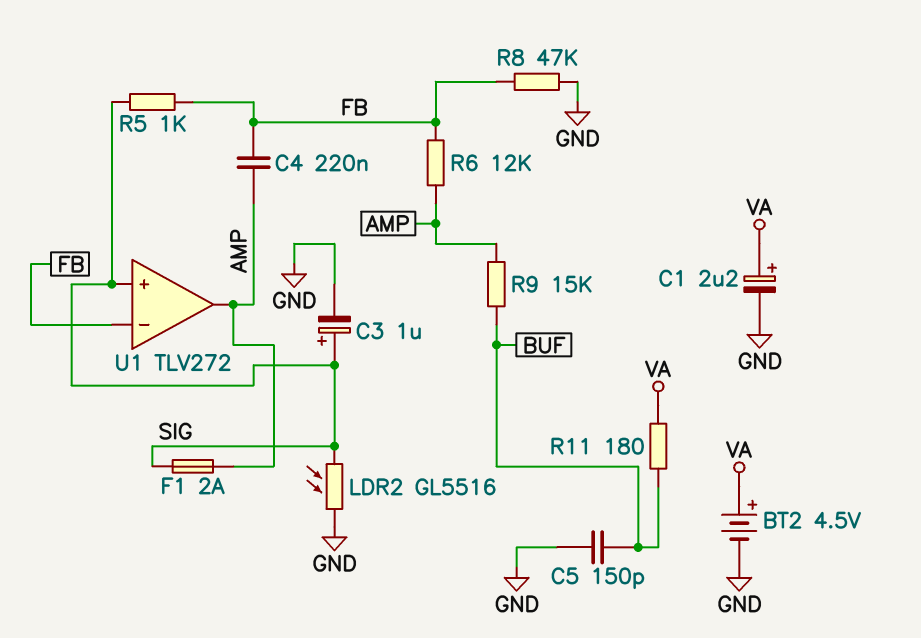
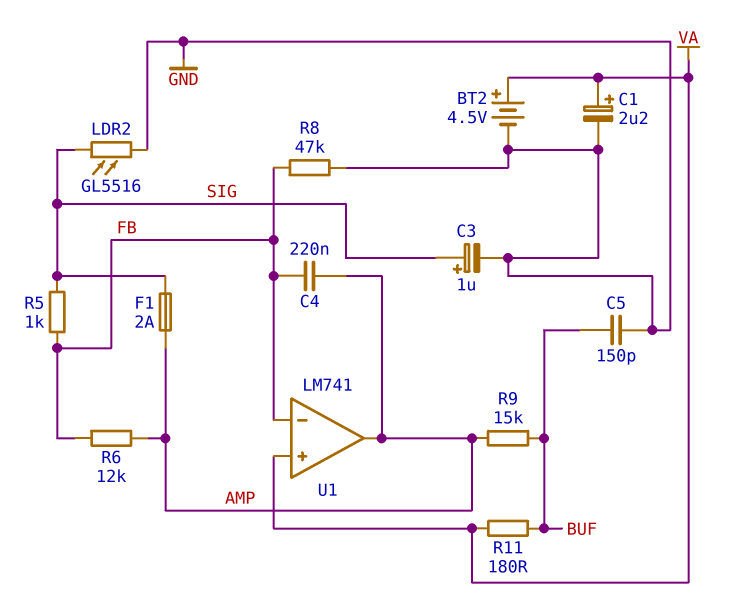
U1: TLV272 -> LM741
U1 pin in+: SIG -> VA

